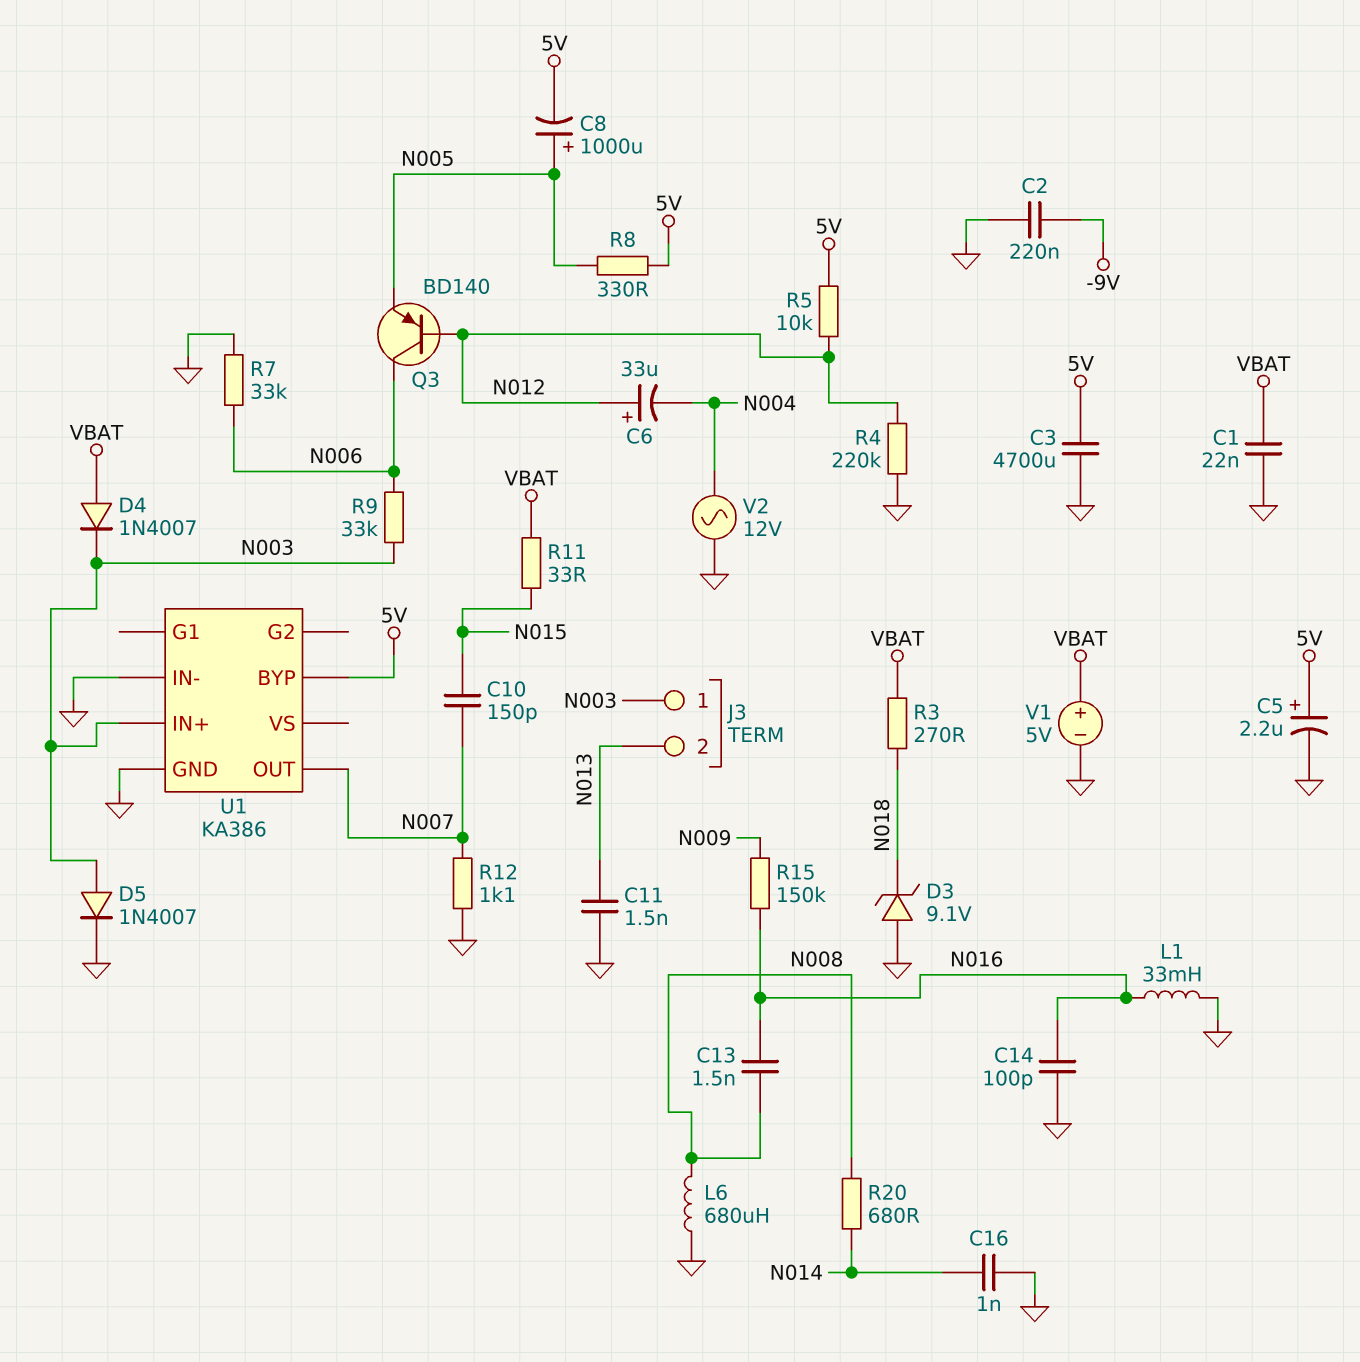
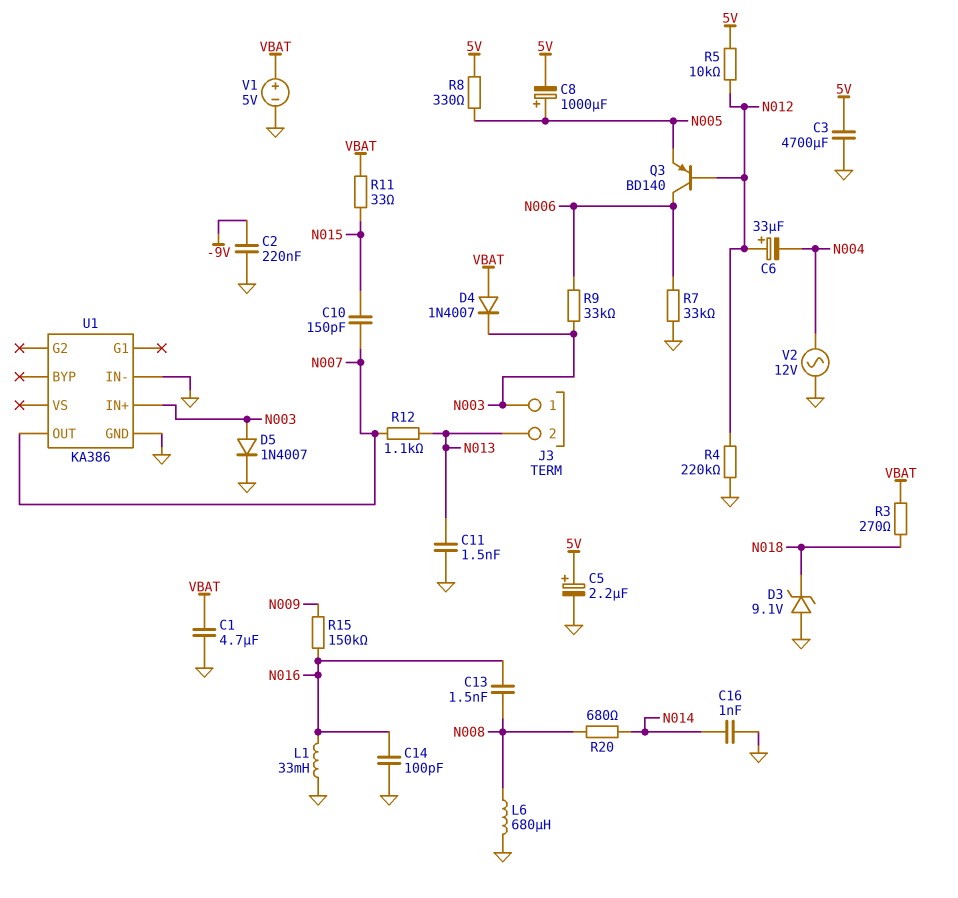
C1: 22nF (GND, VBAT) -> 4.7uF (GND, VBAT)
R12: 1.1k (GND, N007) -> 1.1k (N007, N013)
U1 pin BYP: 5V -> none

